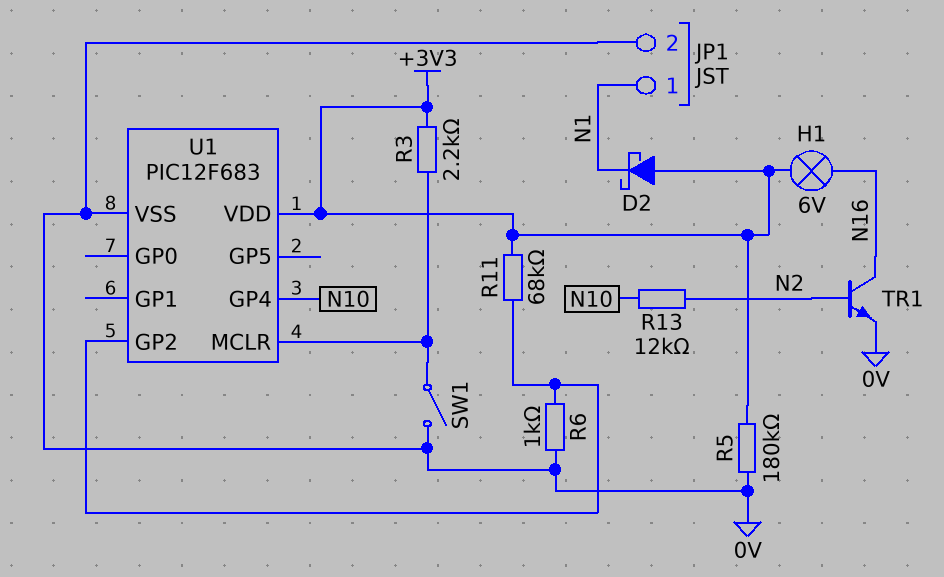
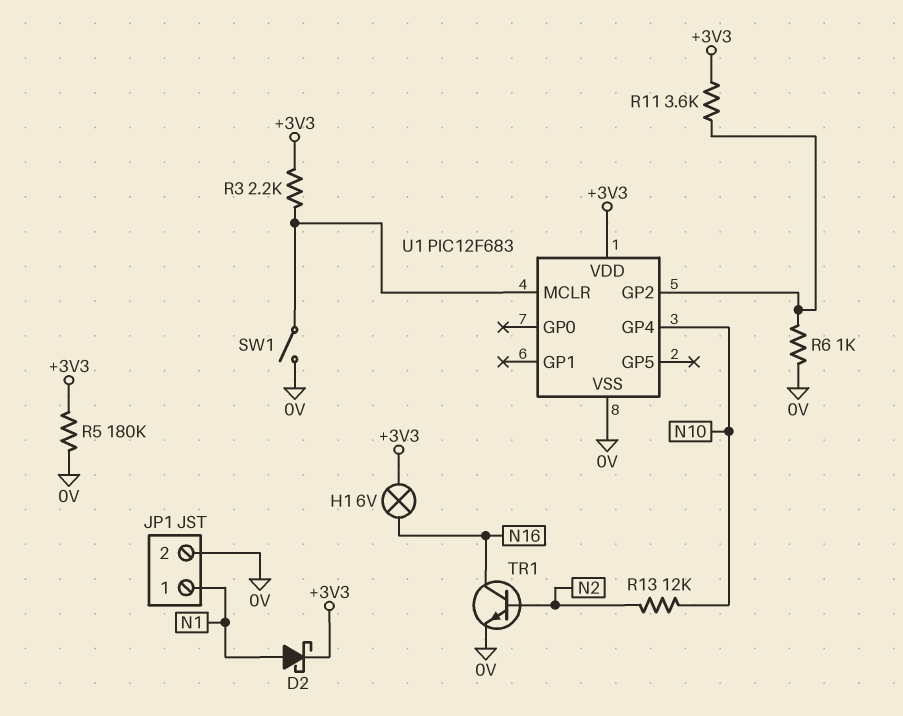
D2: schottky (A +3V3, K N1) -> schottky (A N1, K +3V3)
R11: 68k (+3V3, U1/GP2) -> 3.6k (+3V3, U1/GP2)

